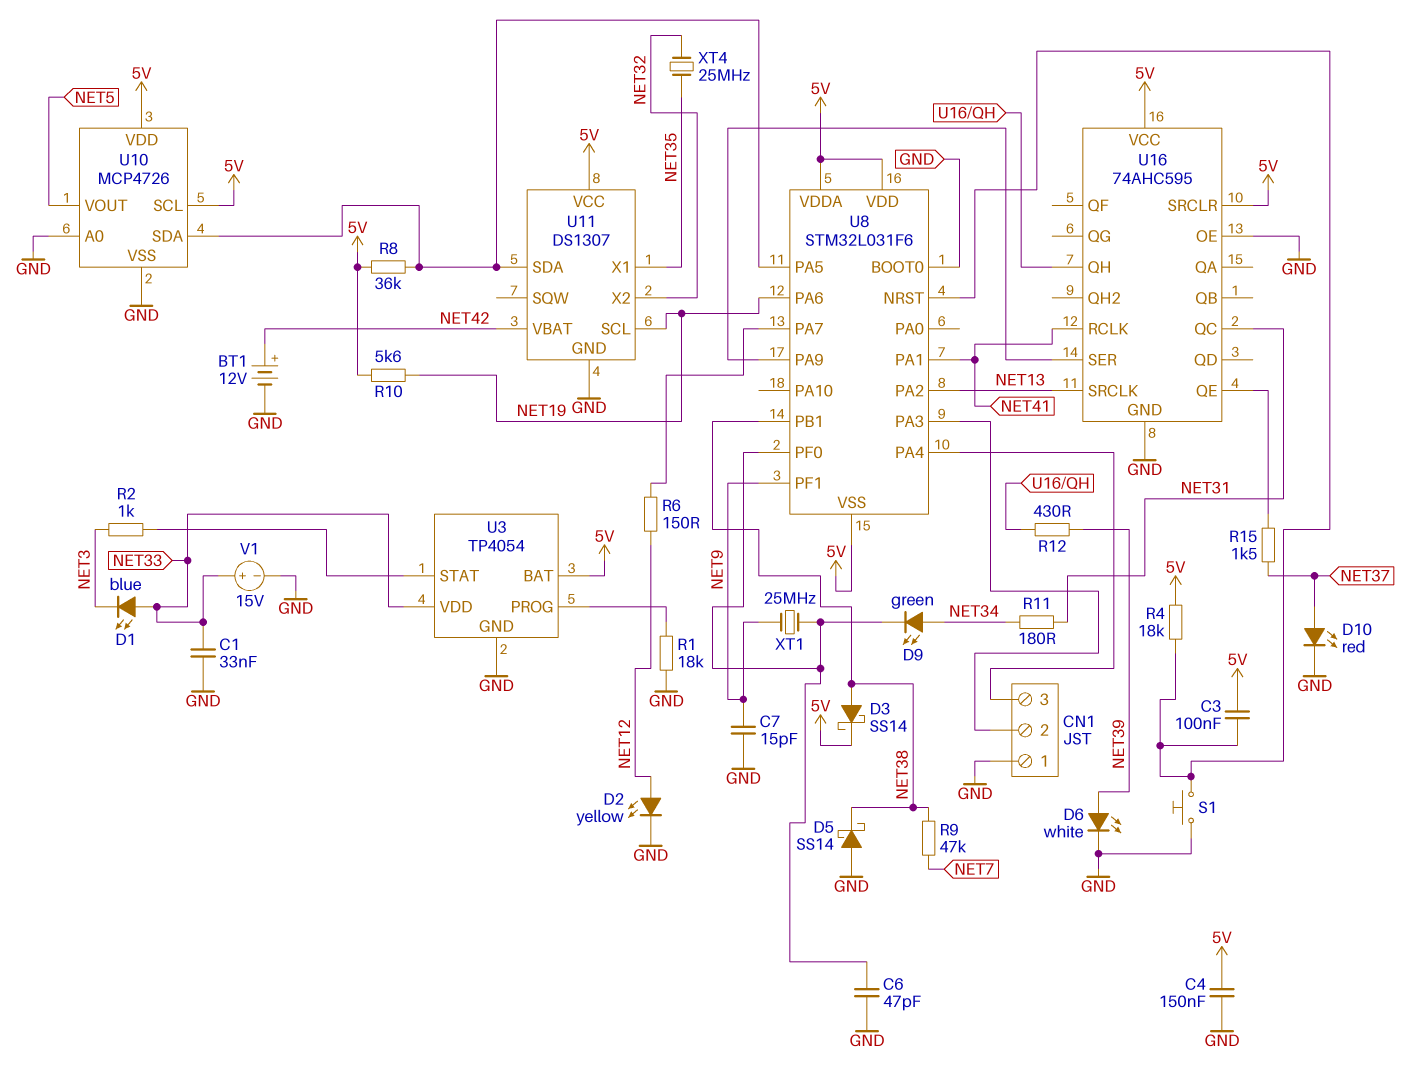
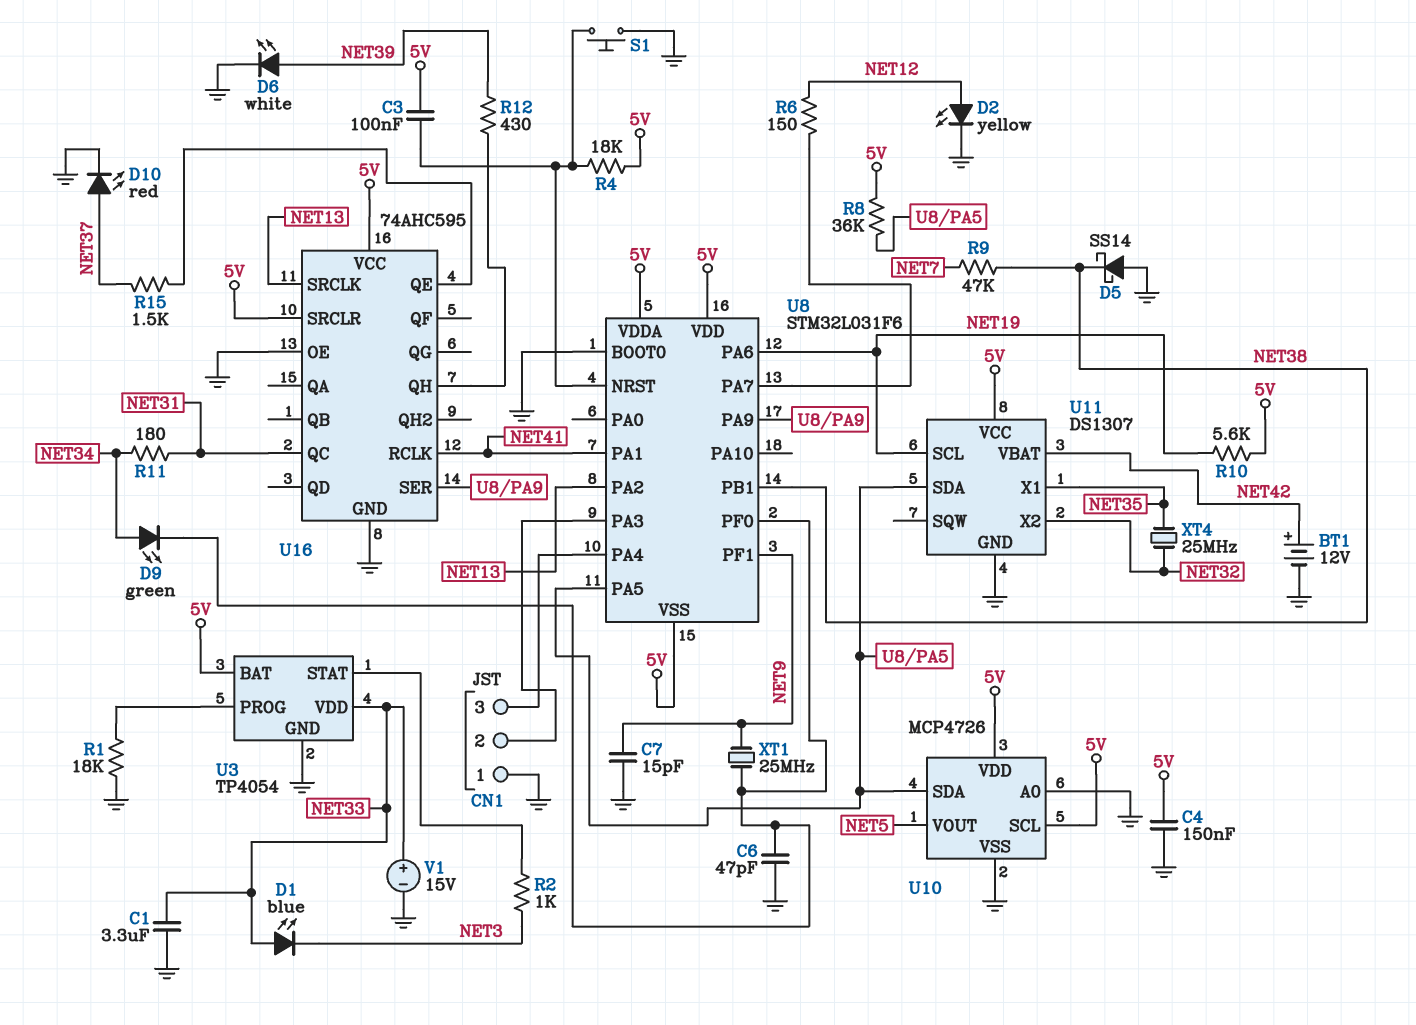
C1: 33nF (GND, NET33) -> 3.3uF (GND, NET33)
D3: schottky SS14 (A NET38, K 5V) -> none

